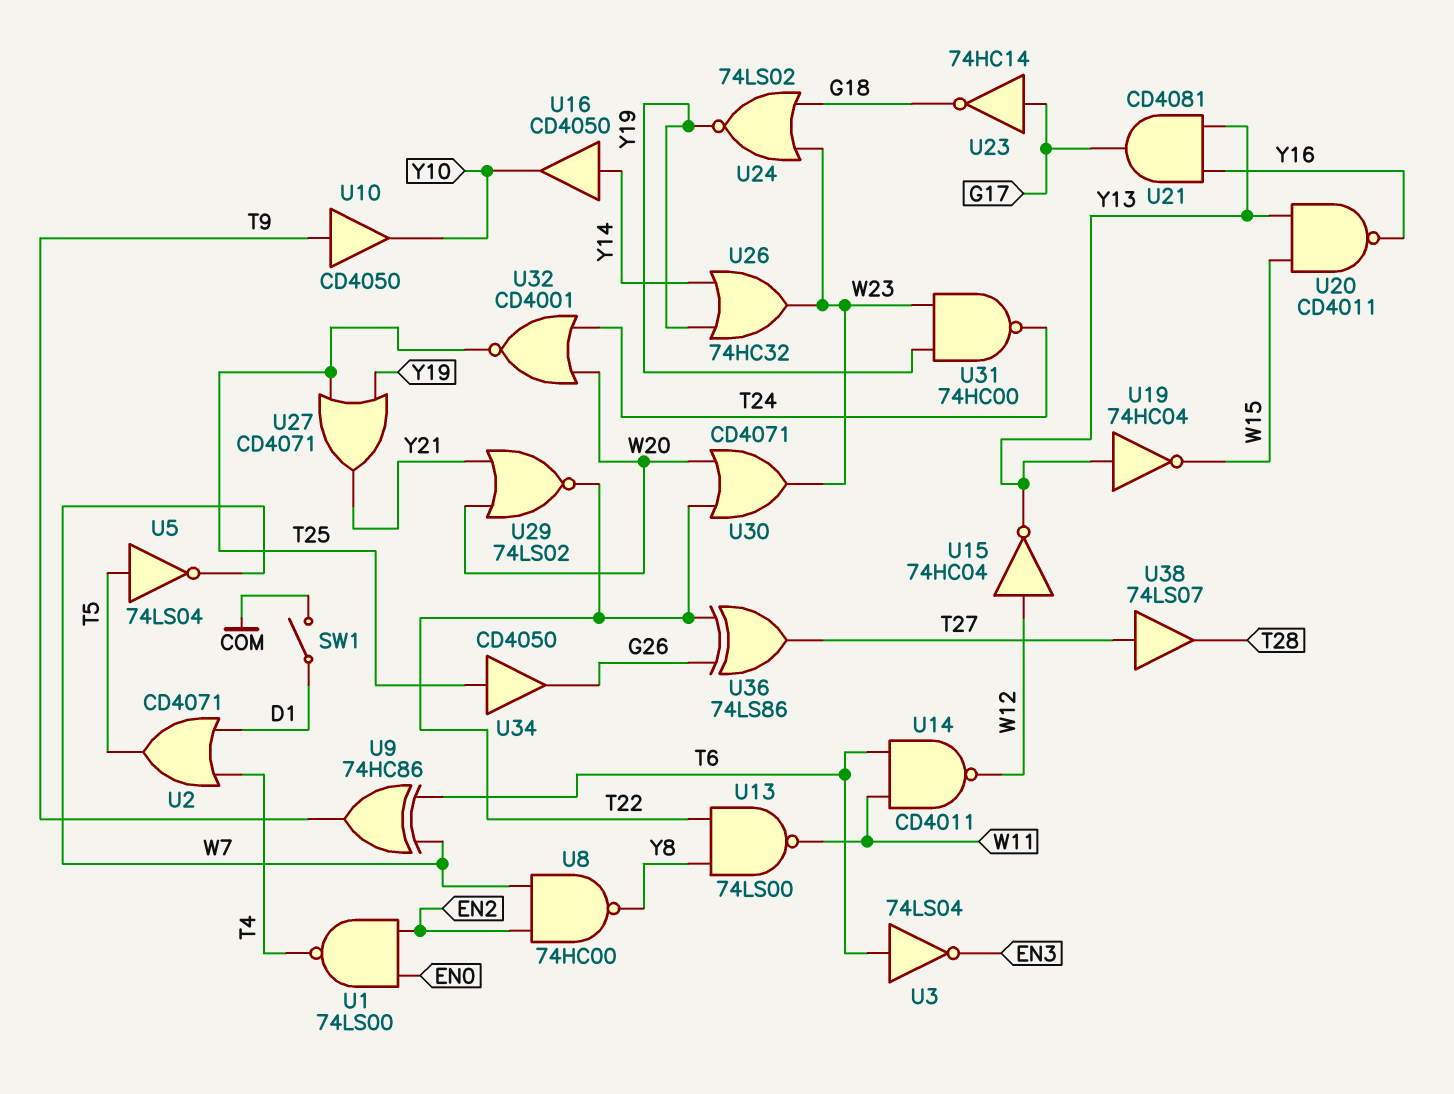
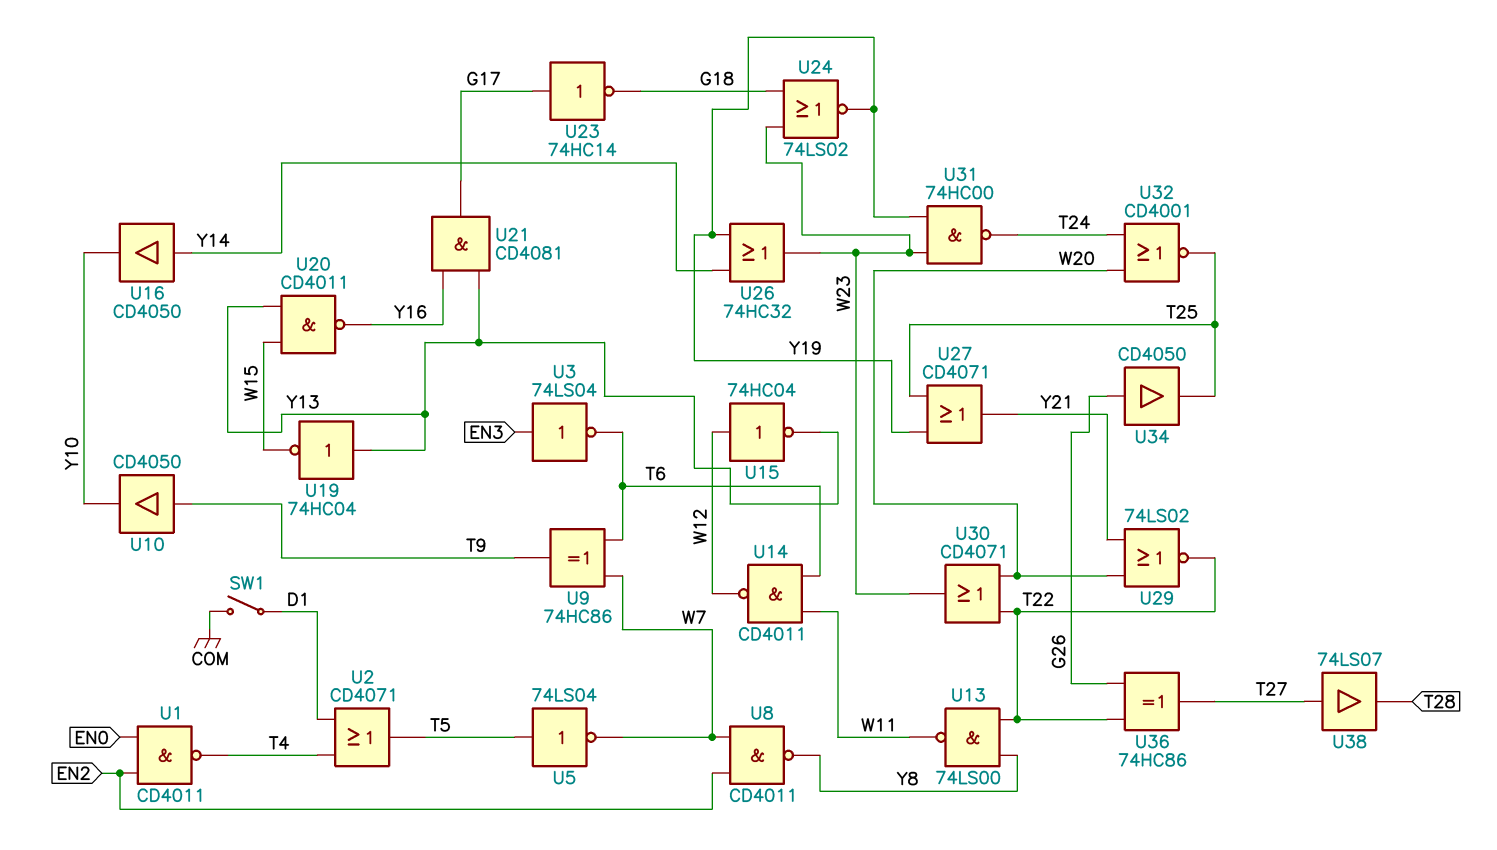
U1: NAND 74LS00 (in EN0, in EN2, out T4) -> NAND CD4011 (in EN0, in EN2, out T4)
U3: NOT 74LS04 (in T6, out EN3) -> NOT 74LS04 (in EN3, out T6)
U8: NAND 74HC00 (in EN2, in W7, out Y8) -> NAND CD4011 (in EN2, in W7, out Y8)
U34: buffer CD4050 (in T25, out G26) -> buffer CD4050 (in G26, out T25)
U36: XOR 74LS86 (in G26, in T22, out T27) -> XOR 74HC86 (in G26, in T22, out T27)

